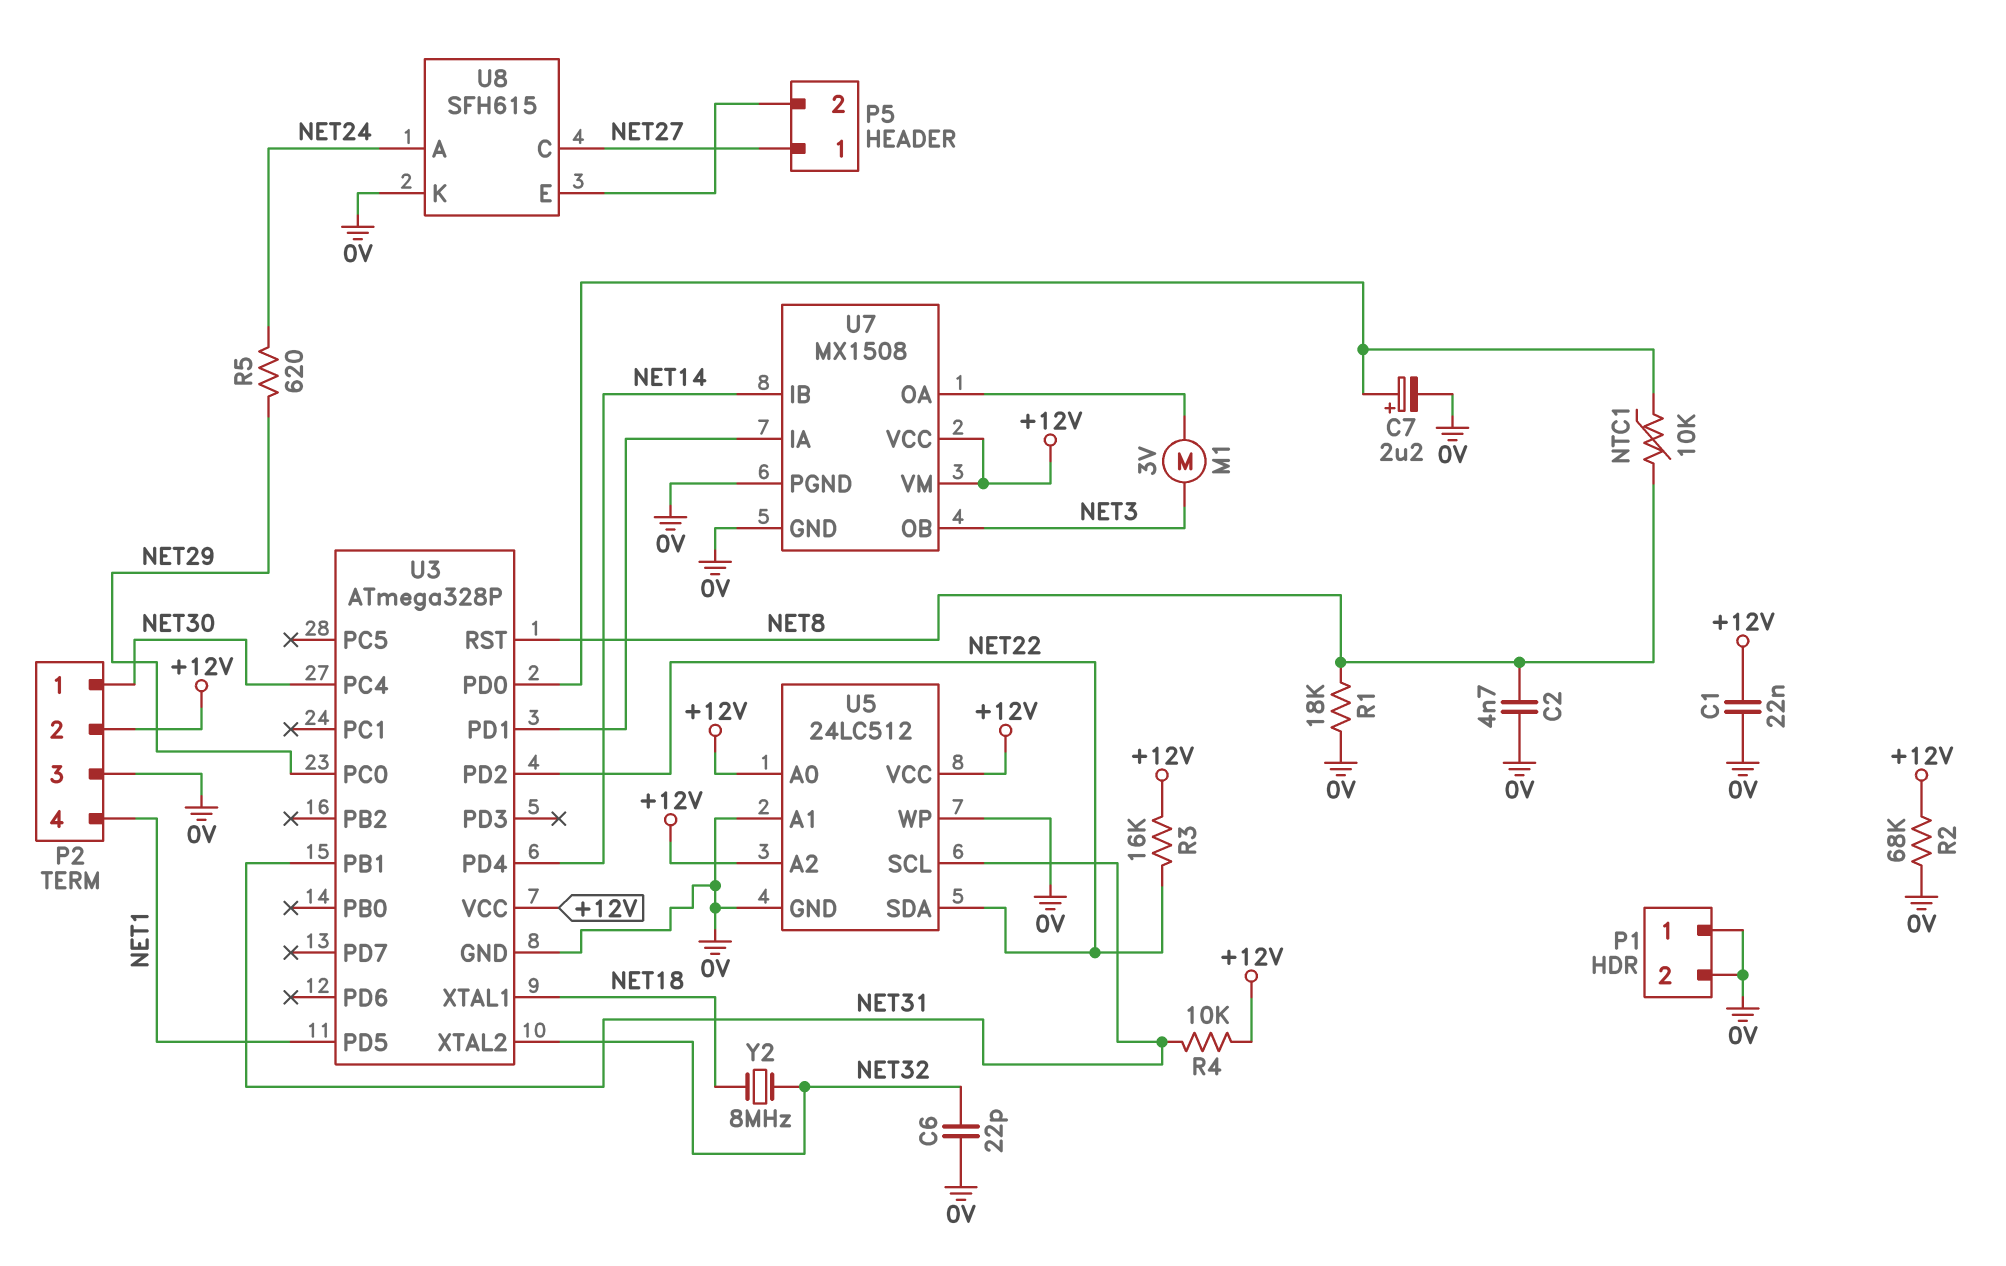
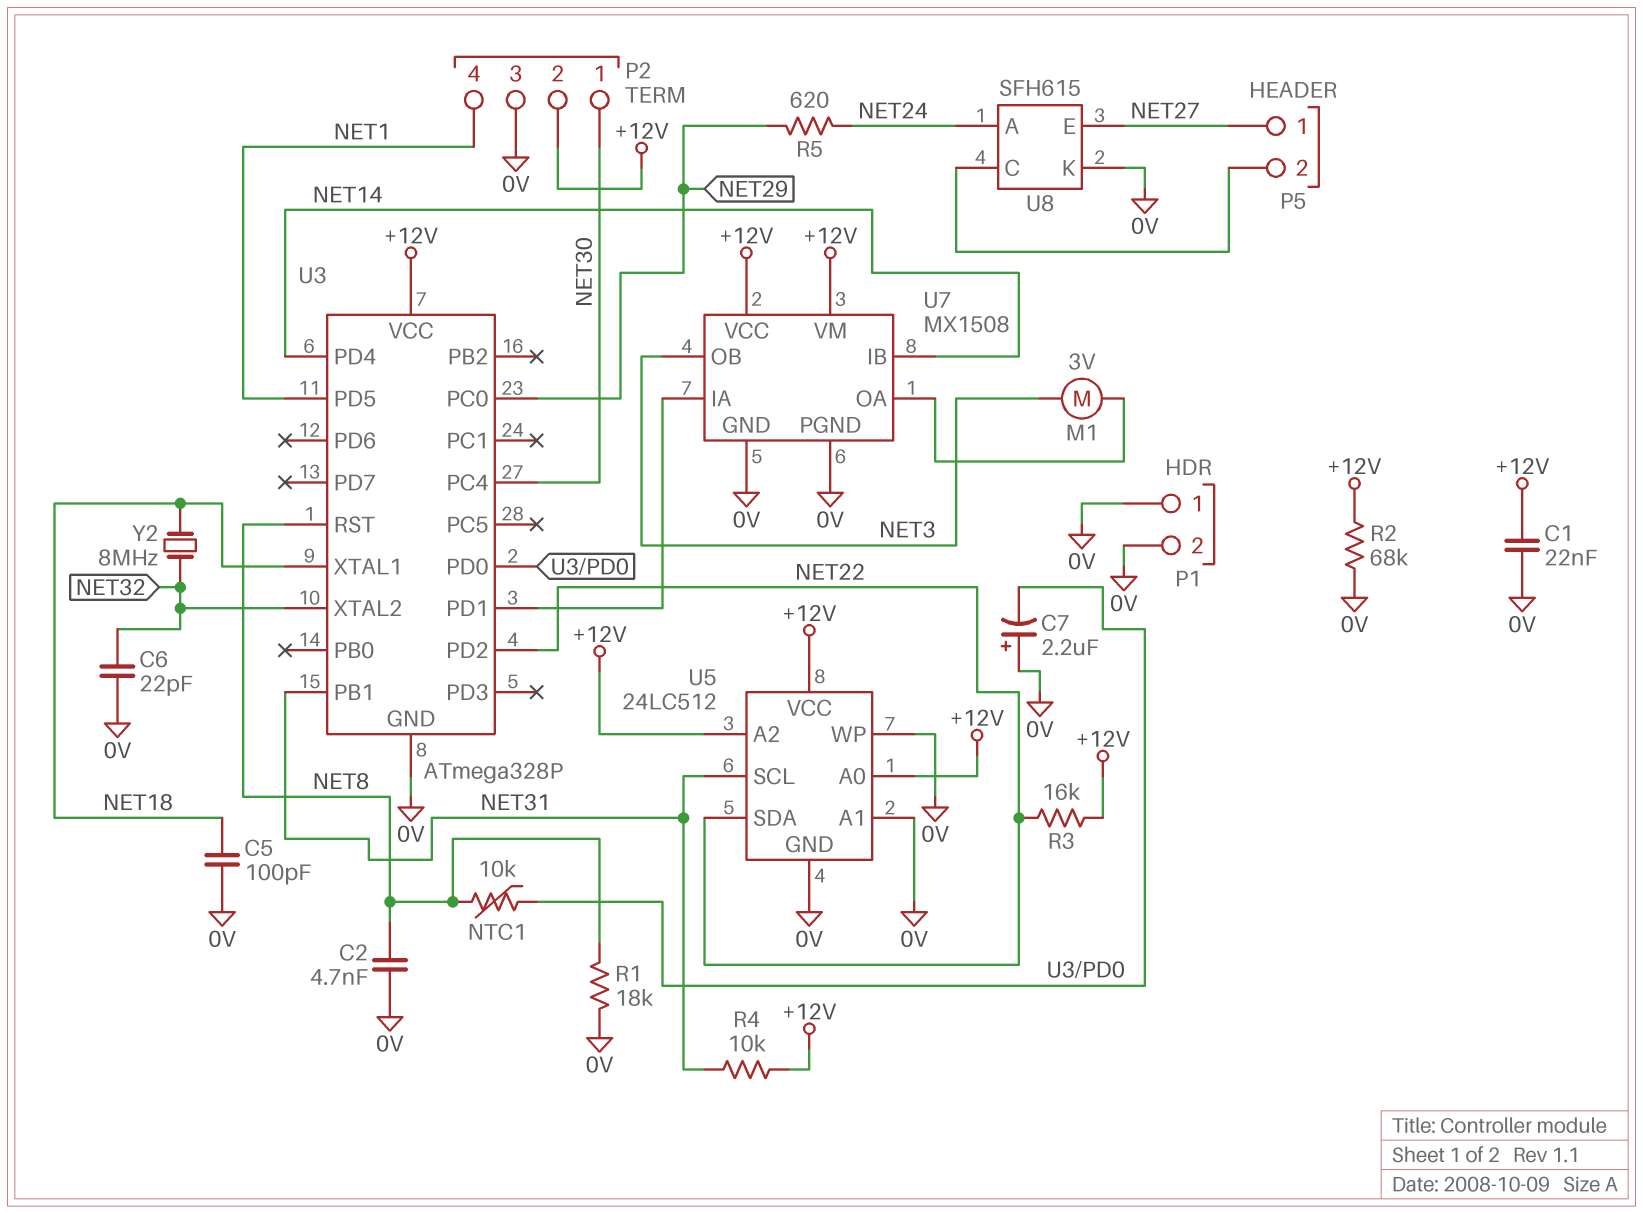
C5: none -> 100pF (0V, NET18)
C7: 2.2uF (plus U3/PD0, minus 0V) -> 2.2uF (plus 0V, minus U3/PD0)
U8 pin C: NET27 -> P5/2
U8 pin E: P5/2 -> NET27

